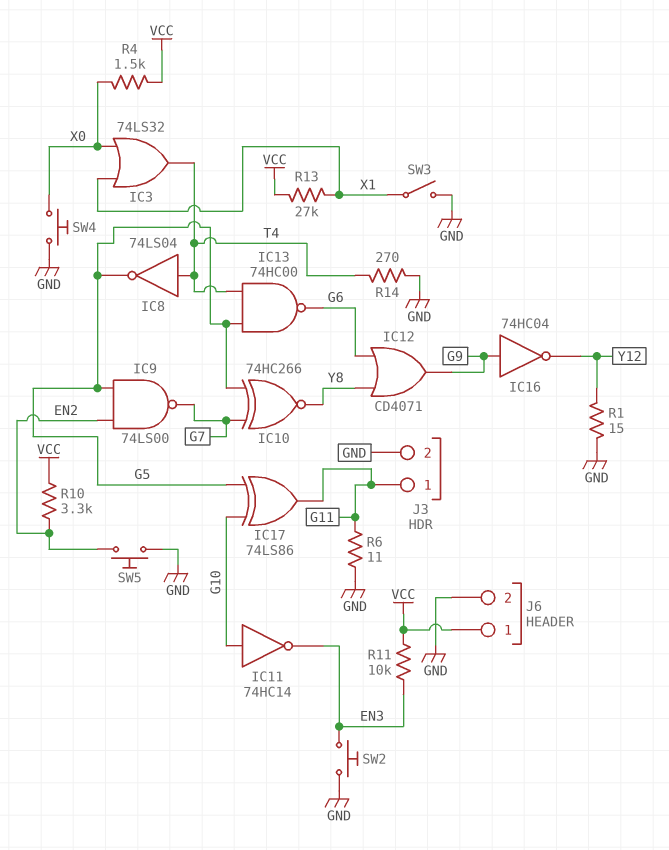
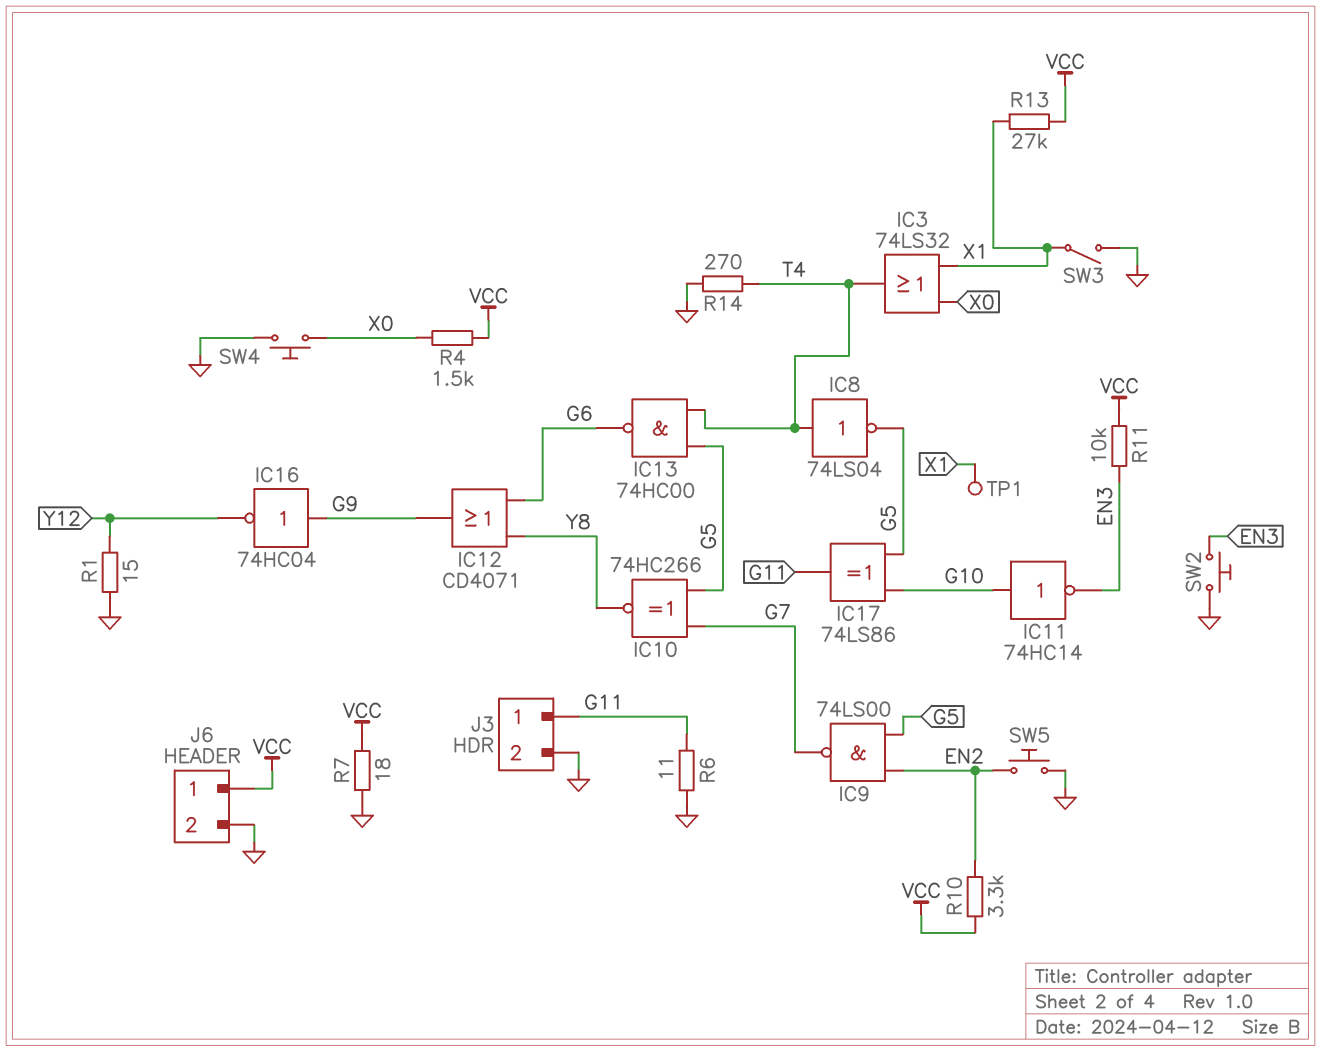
R7: none -> 18 (GND, VCC)
TP1: none -> test point (X1)

